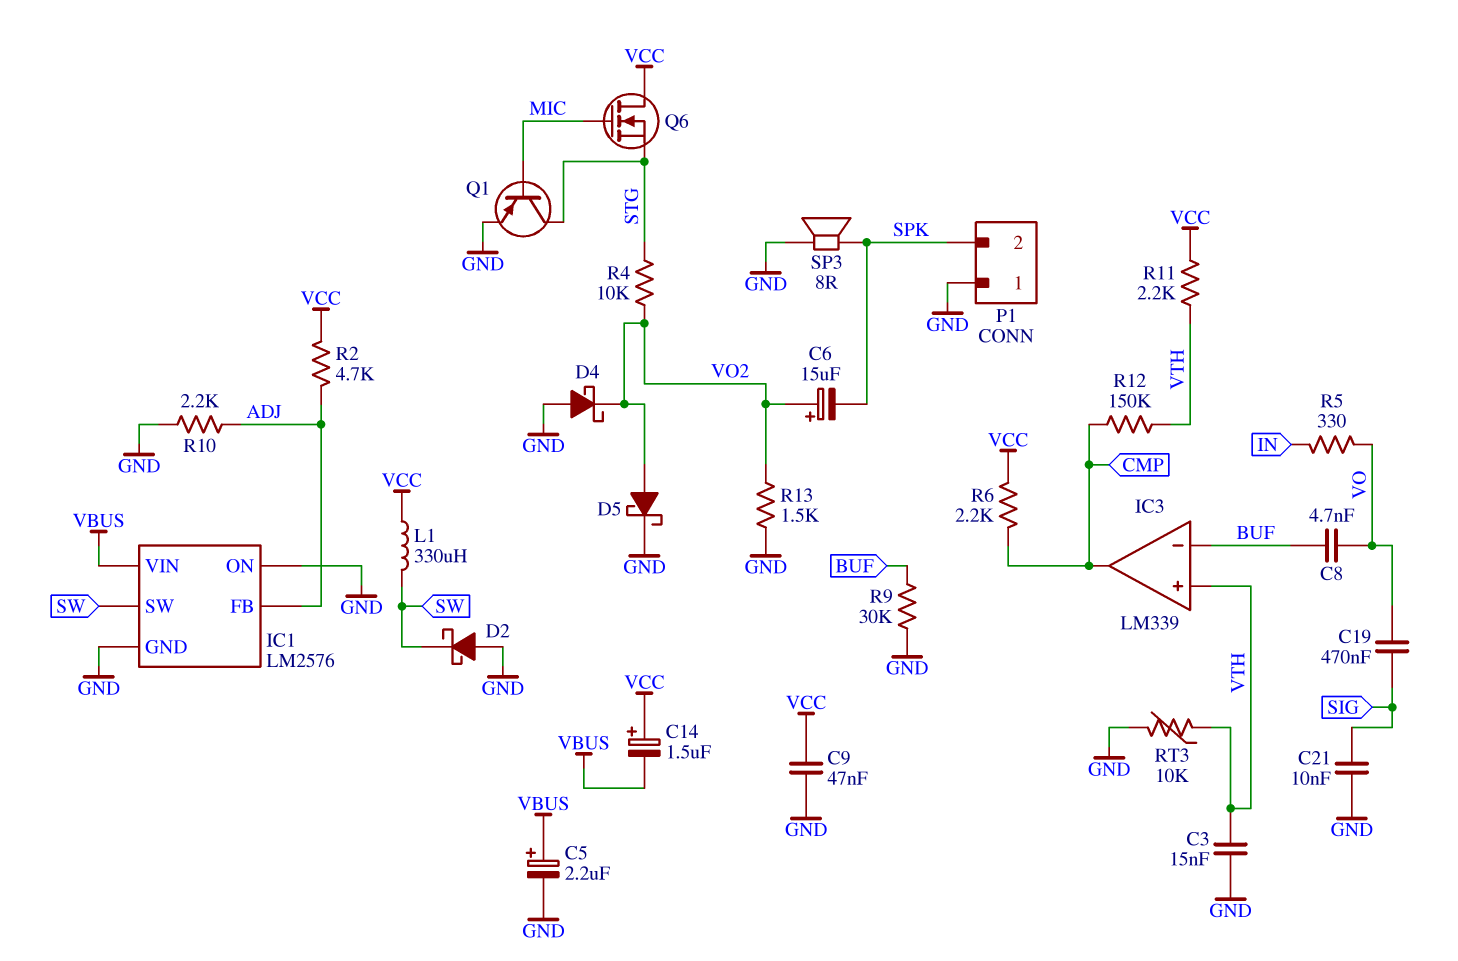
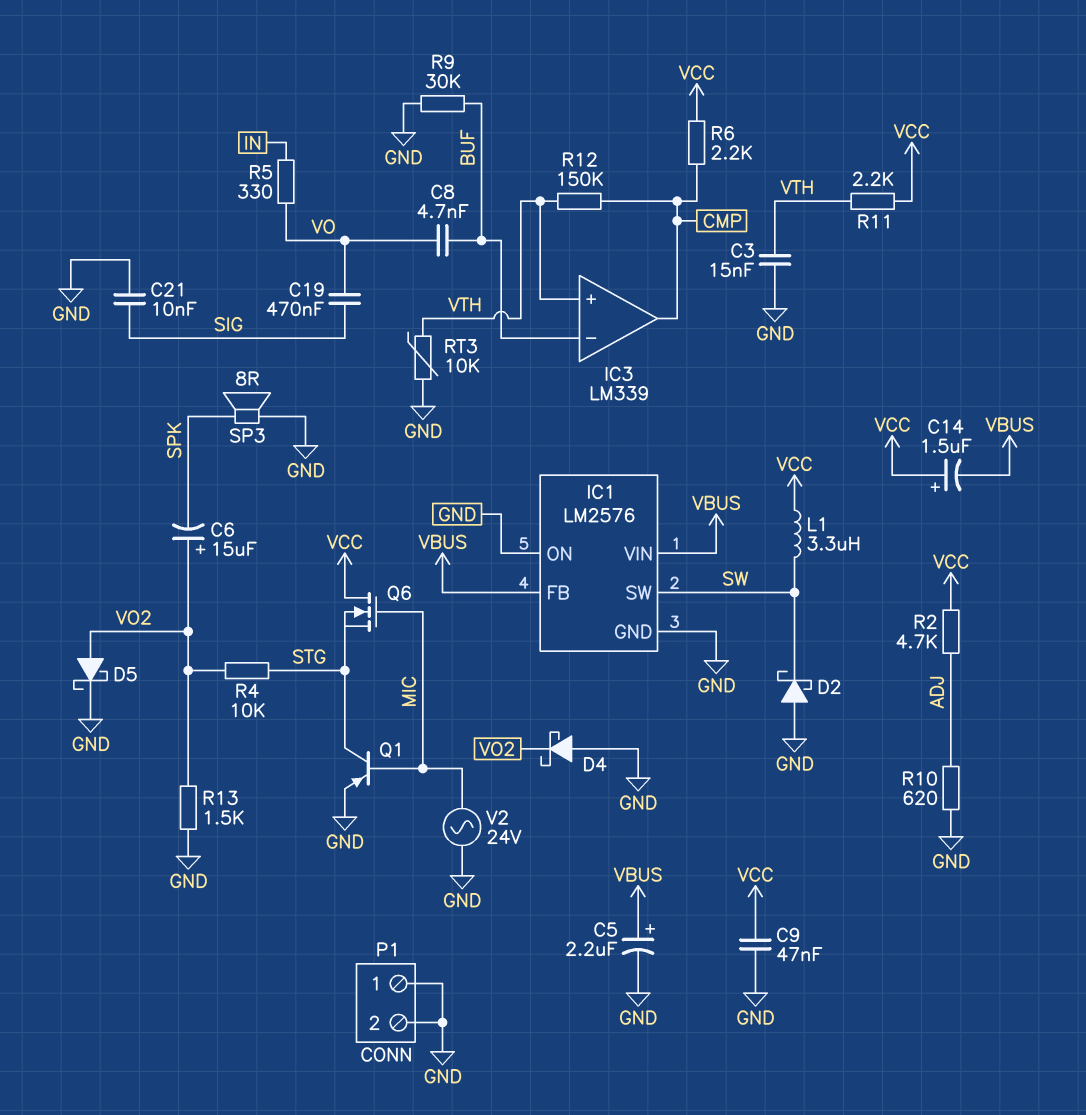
IC1 pin FB: ADJ -> VBUS
L1: 330uH (SW, VCC) -> 3.3uH (SW, VCC)
P1 pin 2: SPK -> GND
R10: 2.2k (ADJ, GND) -> 620 (ADJ, GND)
V2: none -> AC 24V (GND, MIC)

